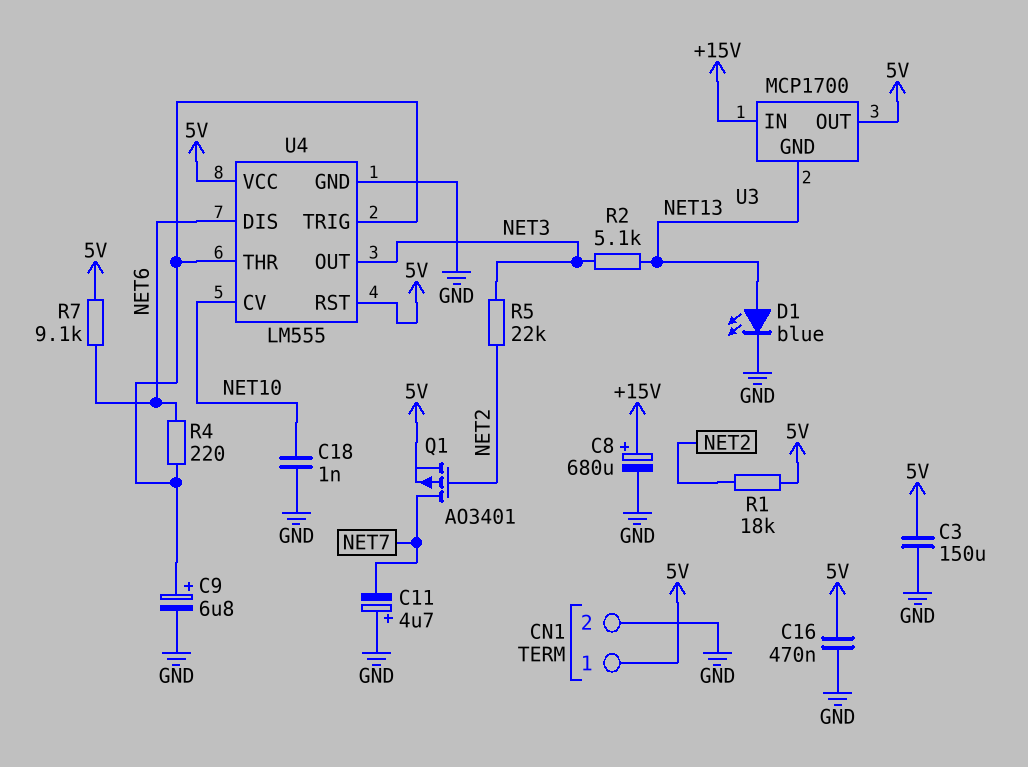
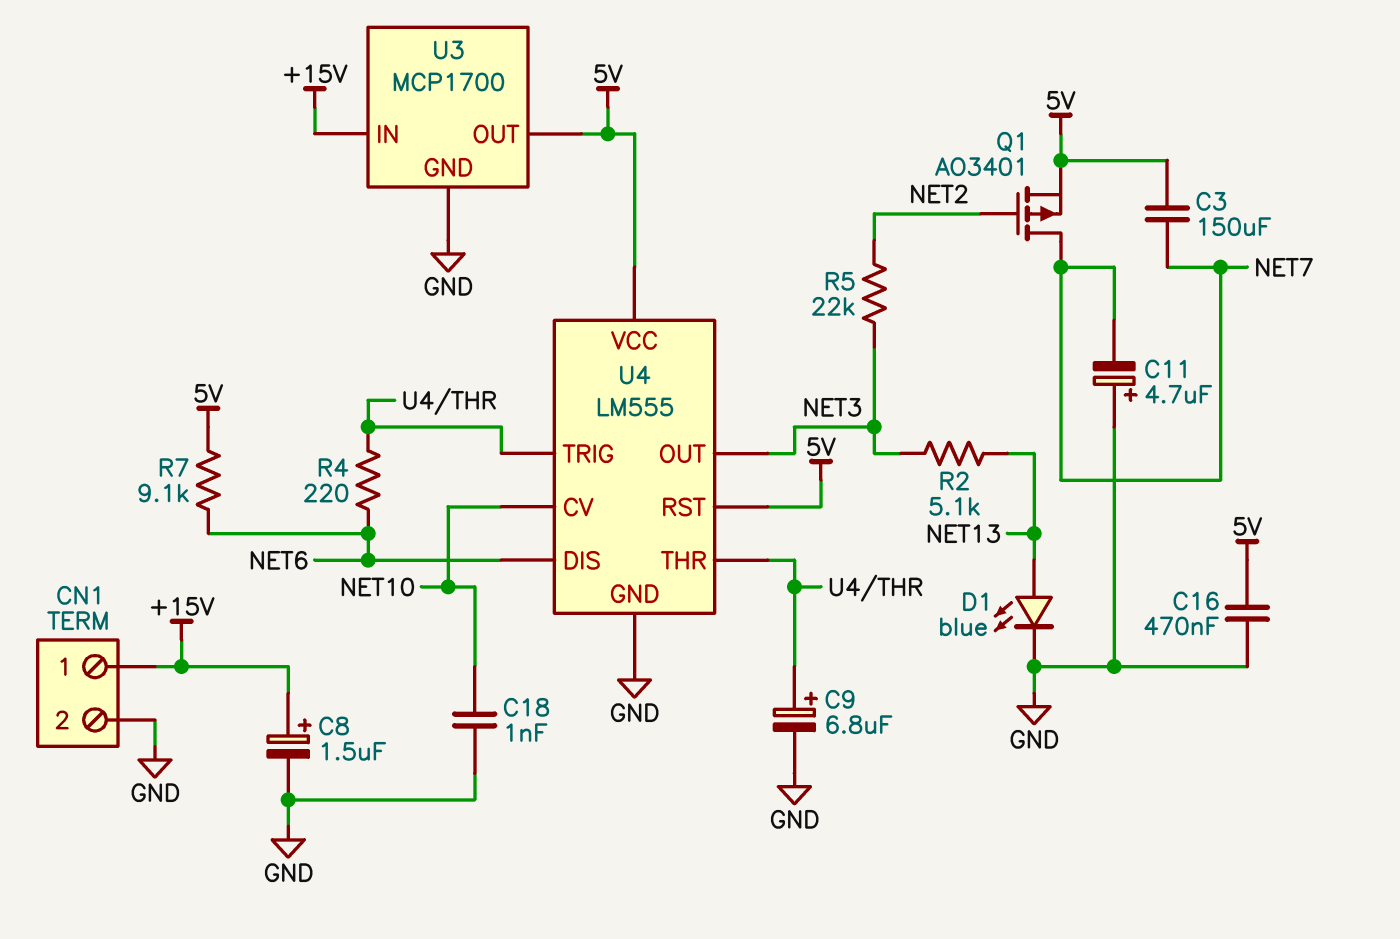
C3: 150uF (5V, GND) -> 150uF (5V, NET7)
C8: 680uF (plus +15V, minus GND) -> 1.5uF (plus +15V, minus GND)
CN1 pin 1: 5V -> +15V
R1: 18k (5V, NET2) -> none
U3 pin GND: NET13 -> GND

